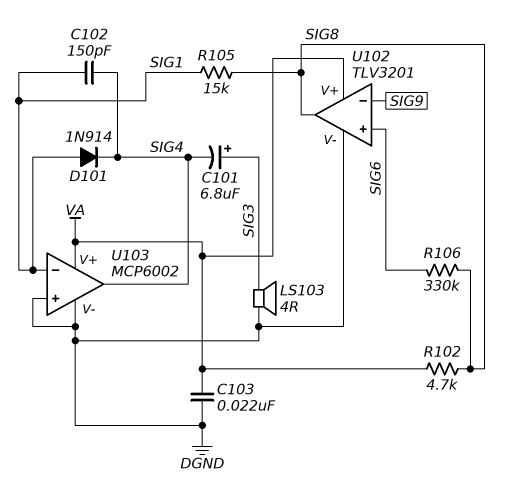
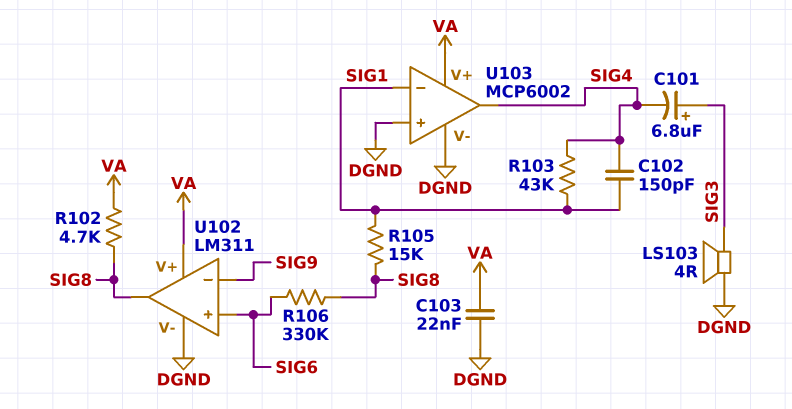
D101: diode 1N914 (A SIG1, K SIG4) -> none
R103: none -> 43k (SIG1, SIG4)
U102: TLV3201 -> LM311

